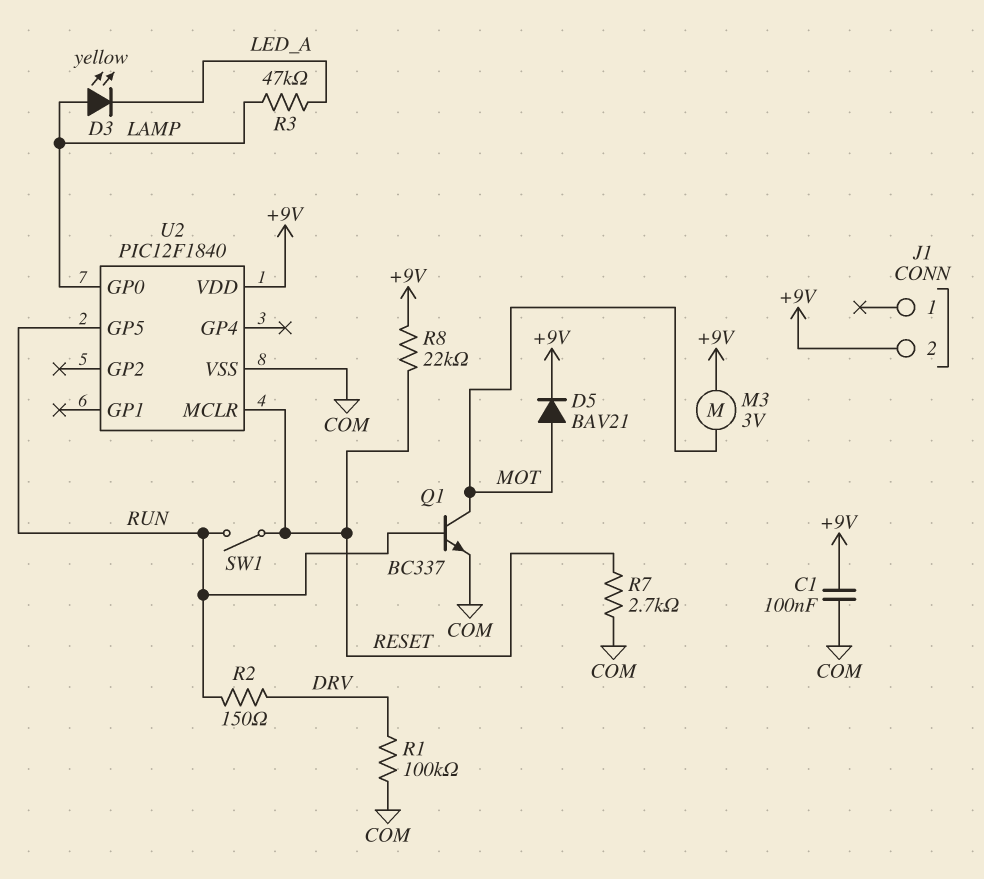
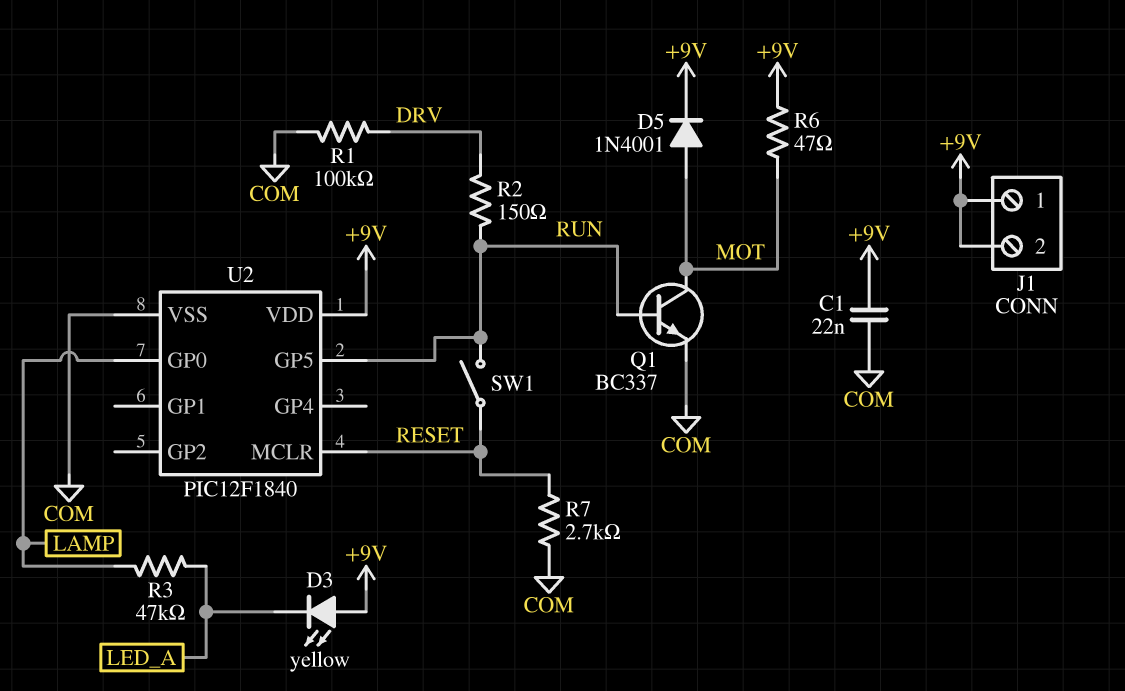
C1: 100nF (+9V, COM) -> 22nF (+9V, COM)
D3: LED yellow (A LAMP, K LED_A) -> LED yellow (A +9V, K LED_A)
D5: diode BAV21 (A MOT, K +9V) -> diode 1N4001 (A MOT, K +9V)
J1 pin 1: none -> +9V
M3: motor 3V (+9V, MOT) -> none
R6: none -> 47 (+9V, MOT)
R8: 22k (+9V, RESET) -> none

